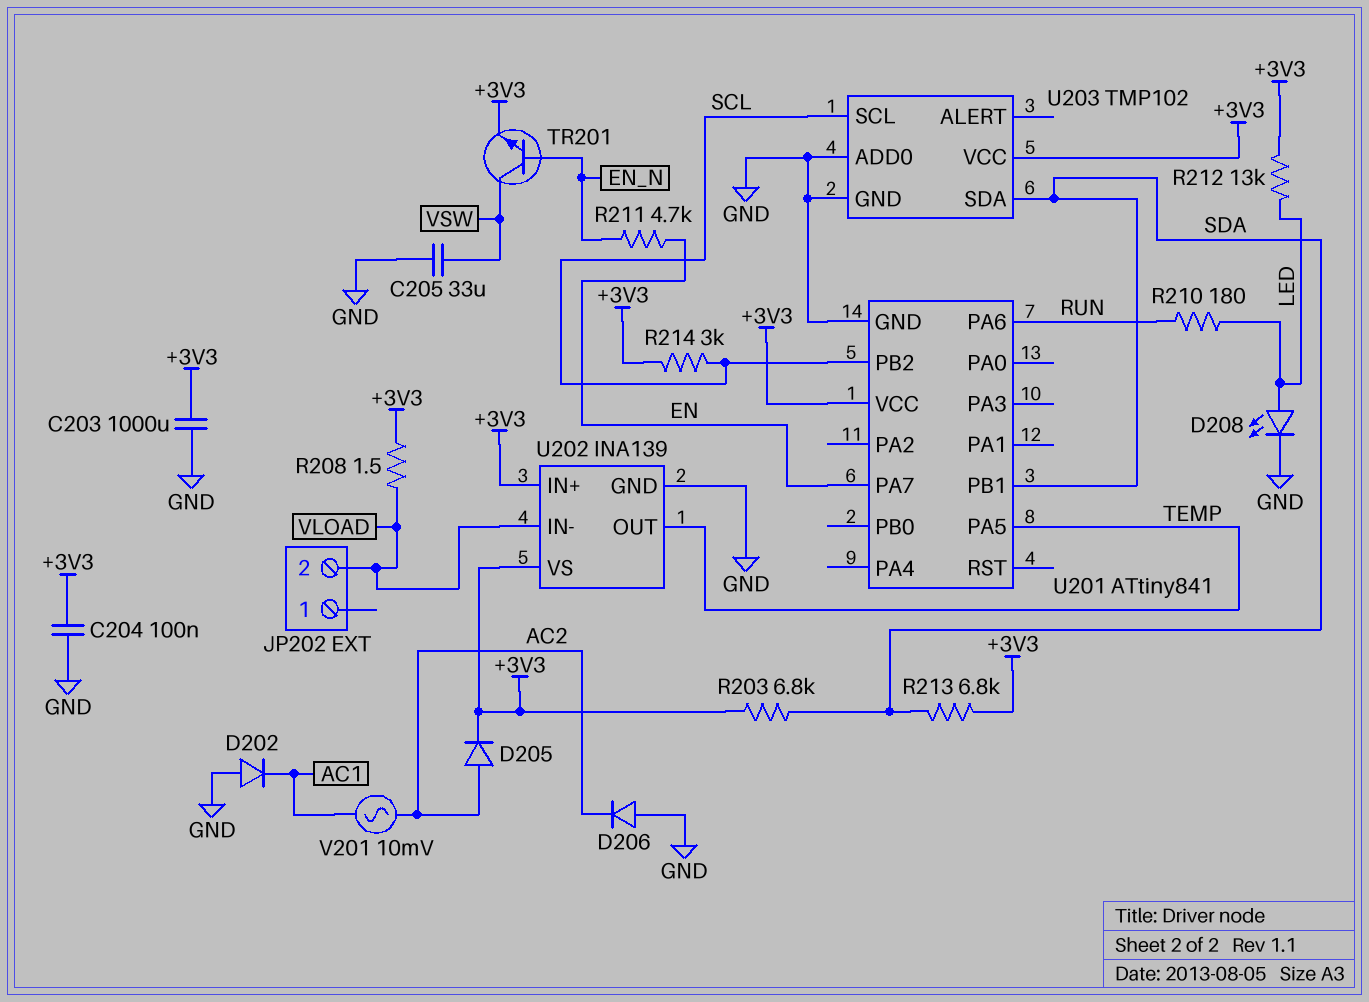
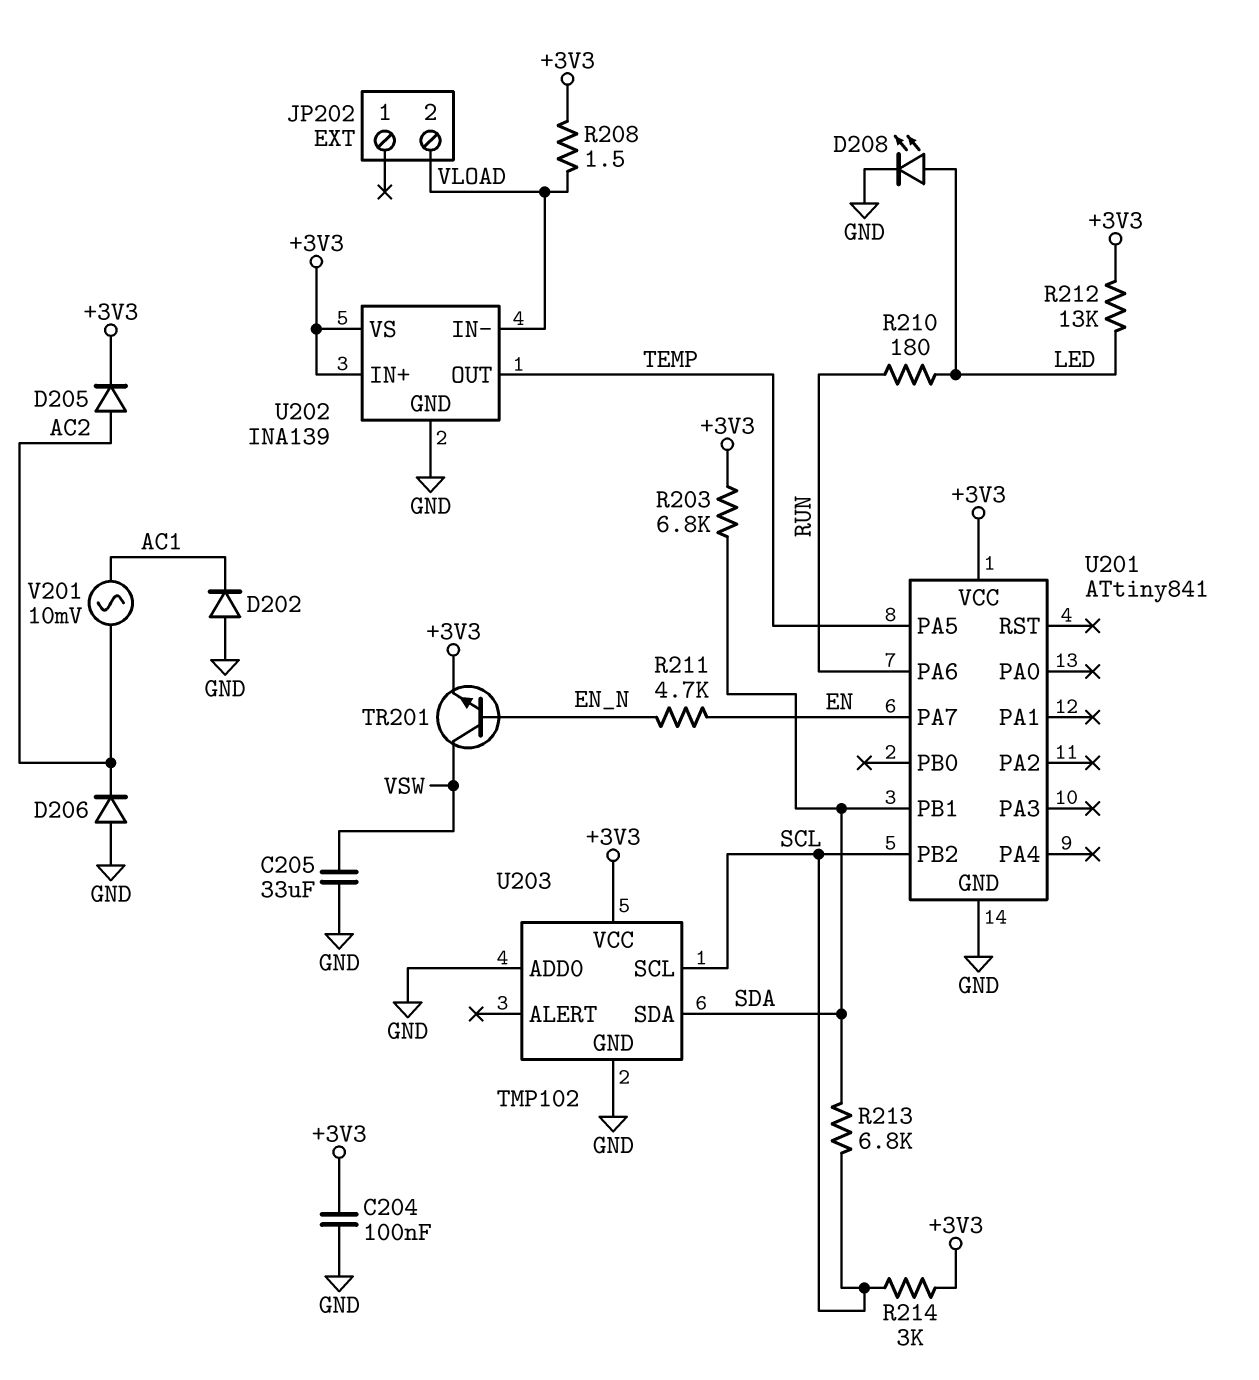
C203: 1000uF (+3V3, GND) -> none
R213: 6.8k (+3V3, SDA) -> 6.8k (SCL, SDA)

